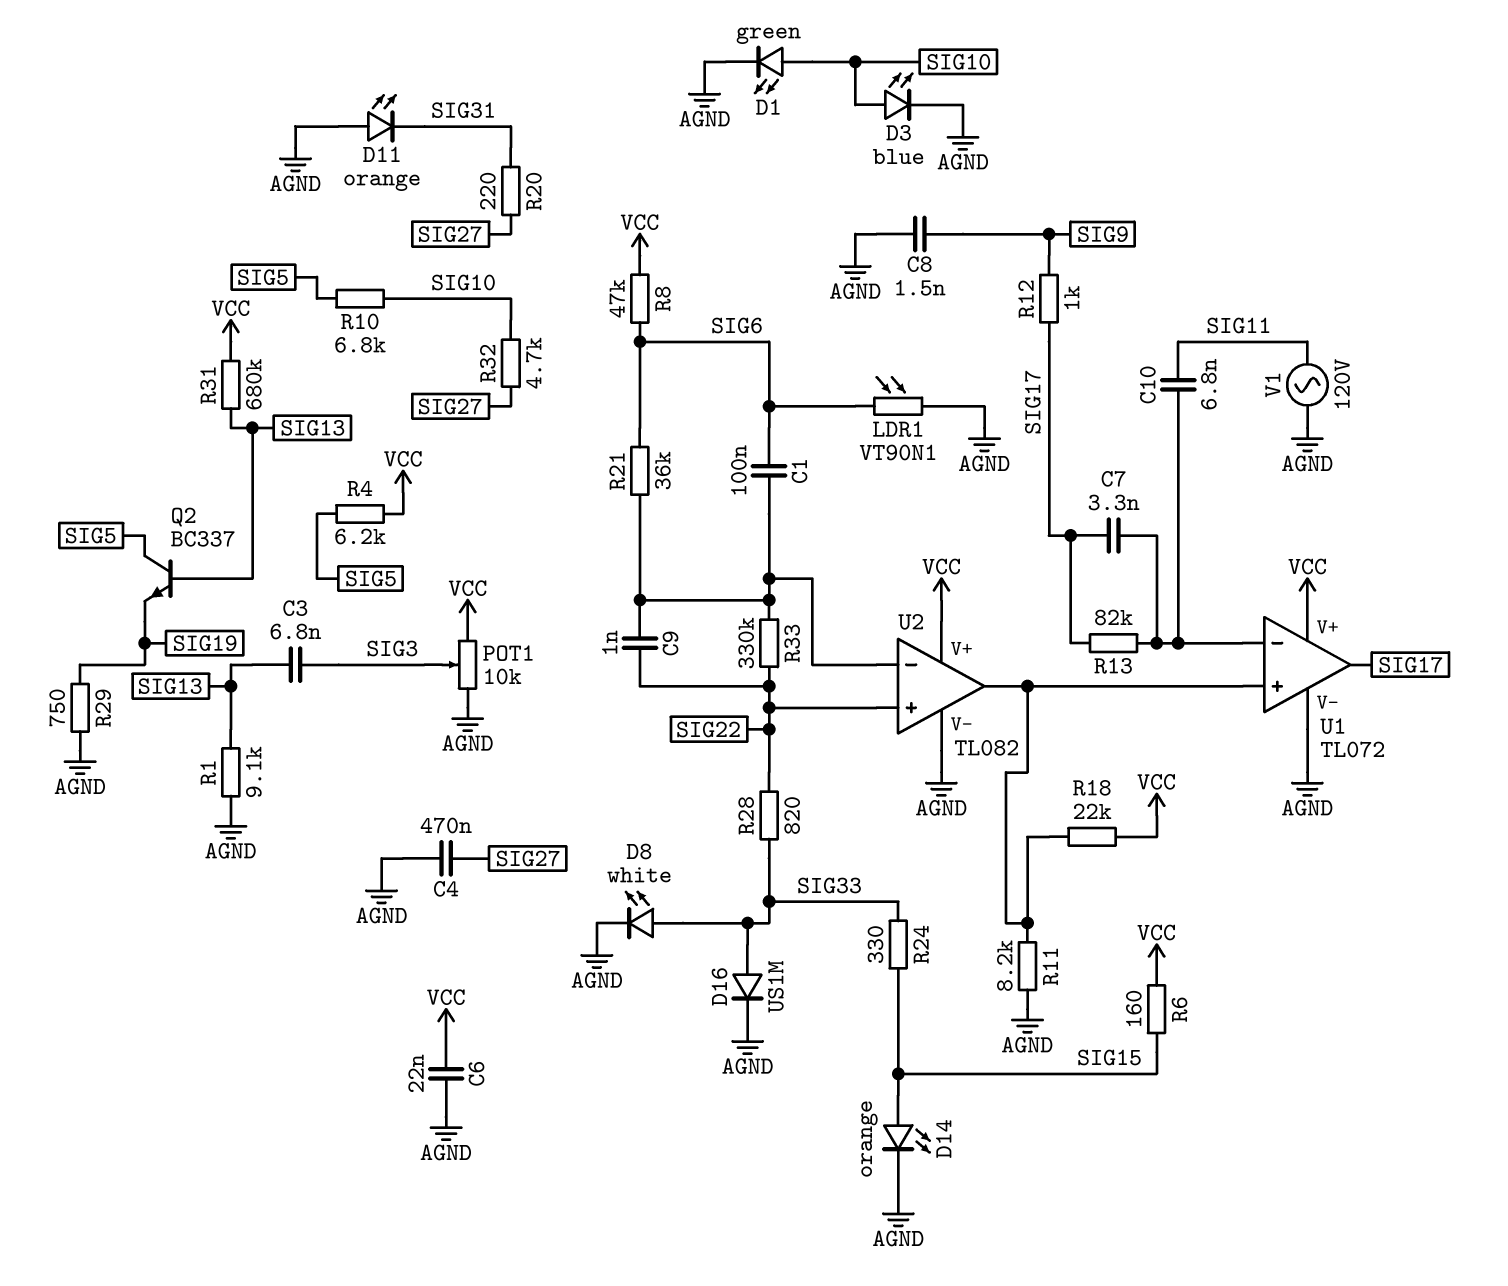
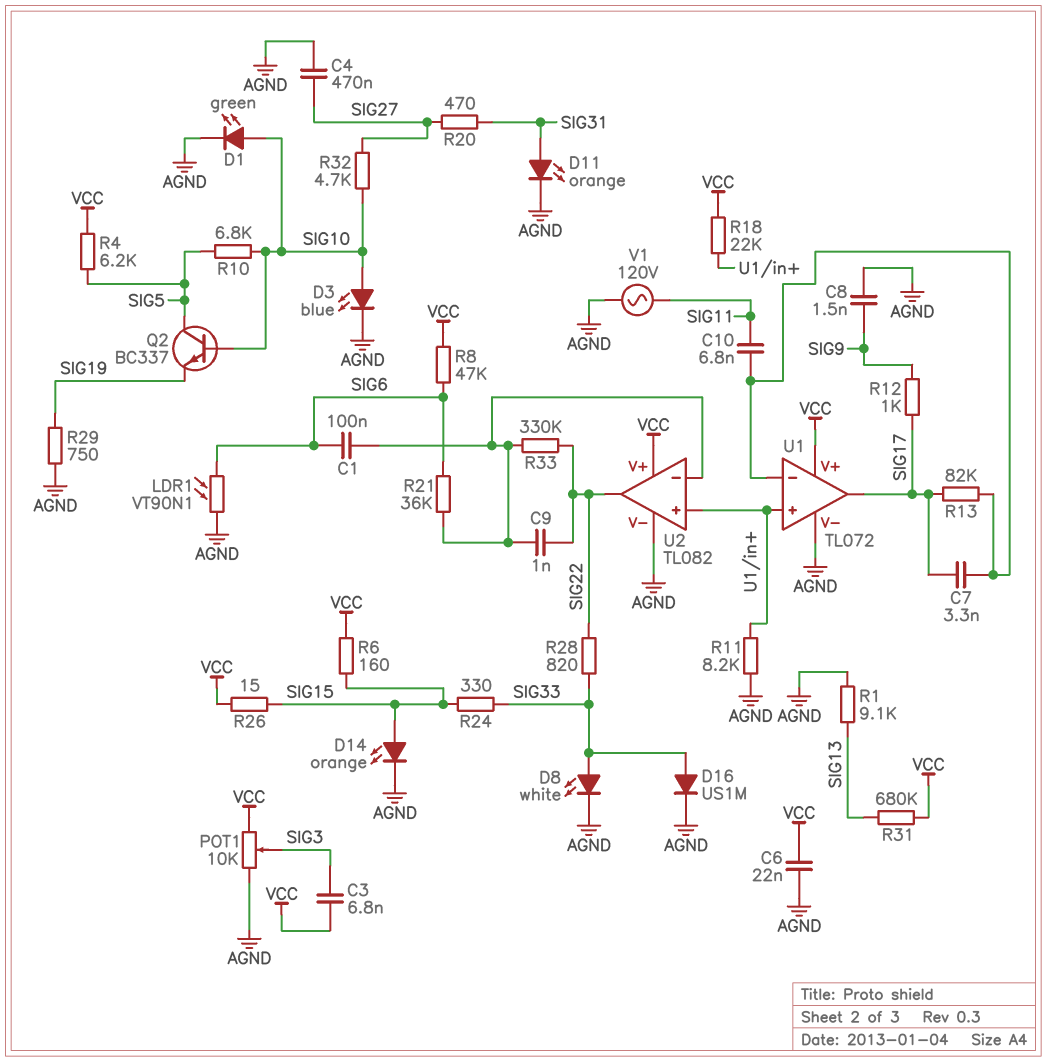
C3: 6.8nF (SIG3, SIG13) -> 6.8nF (SIG3, VCC)
D11: LED orange (A AGND, K SIG31) -> LED orange (A SIG31, K AGND)
Q2: NPN BC337 (B SIG13, C SIG5, E SIG19) -> NPN BC337 (B SIG10, C SIG5, E SIG19)
R20: 220 (SIG27, SIG31) -> 470 (SIG27, SIG31)
R26: none -> 15 (SIG15, VCC)
U2 pin in+: SIG22 -> U1/in+
U2 pin out: U1/in+ -> SIG22

